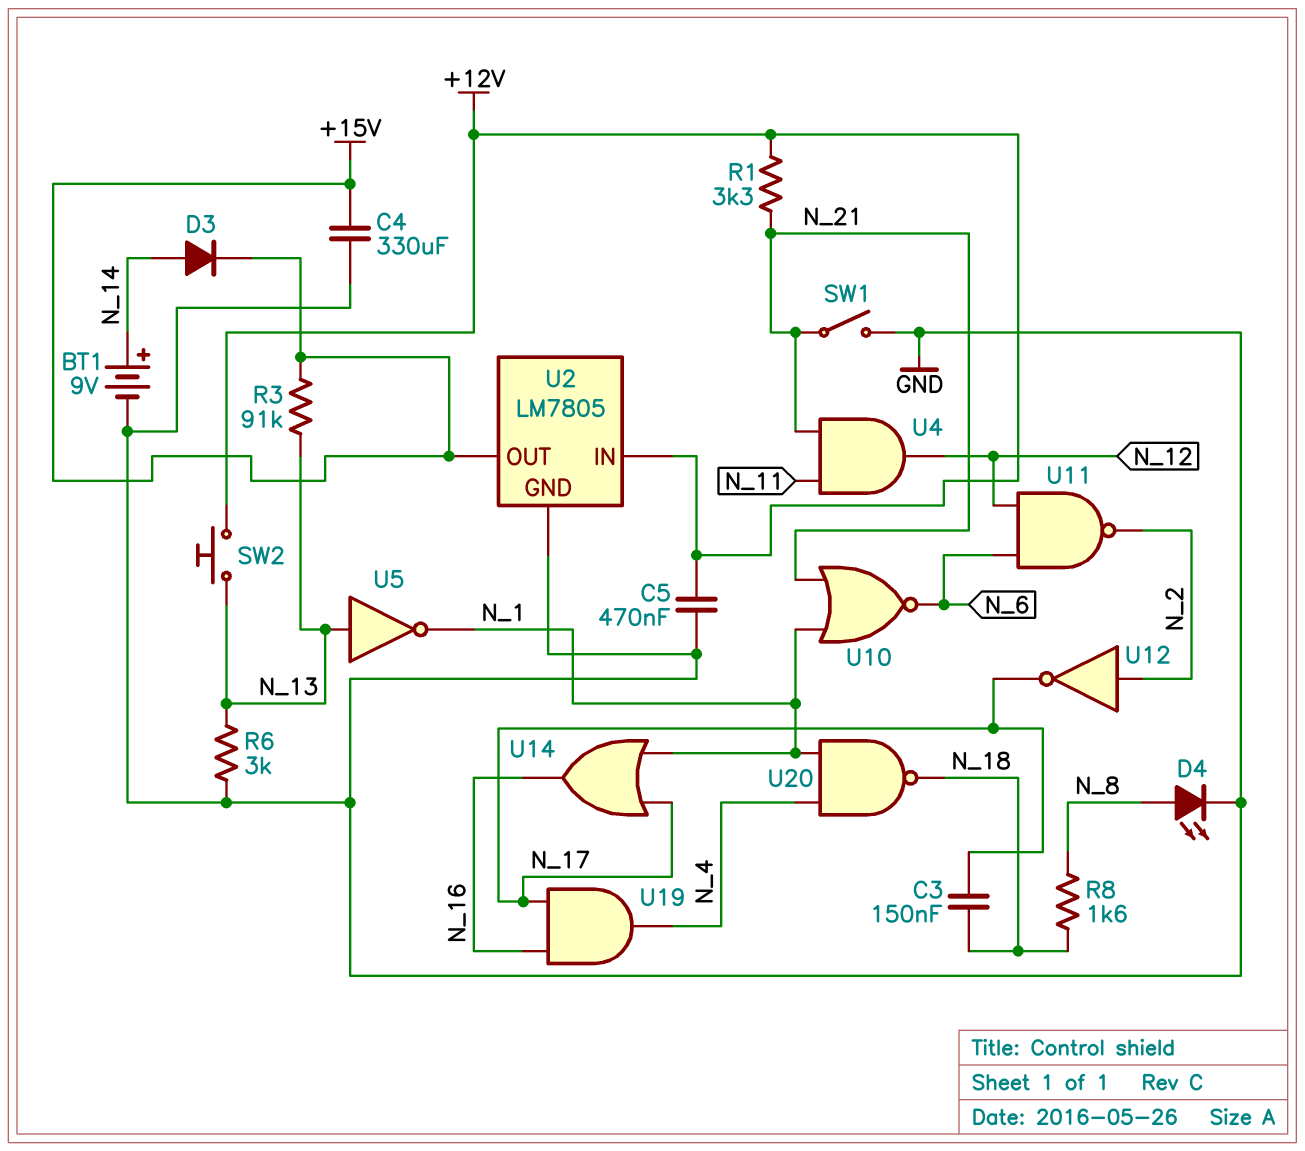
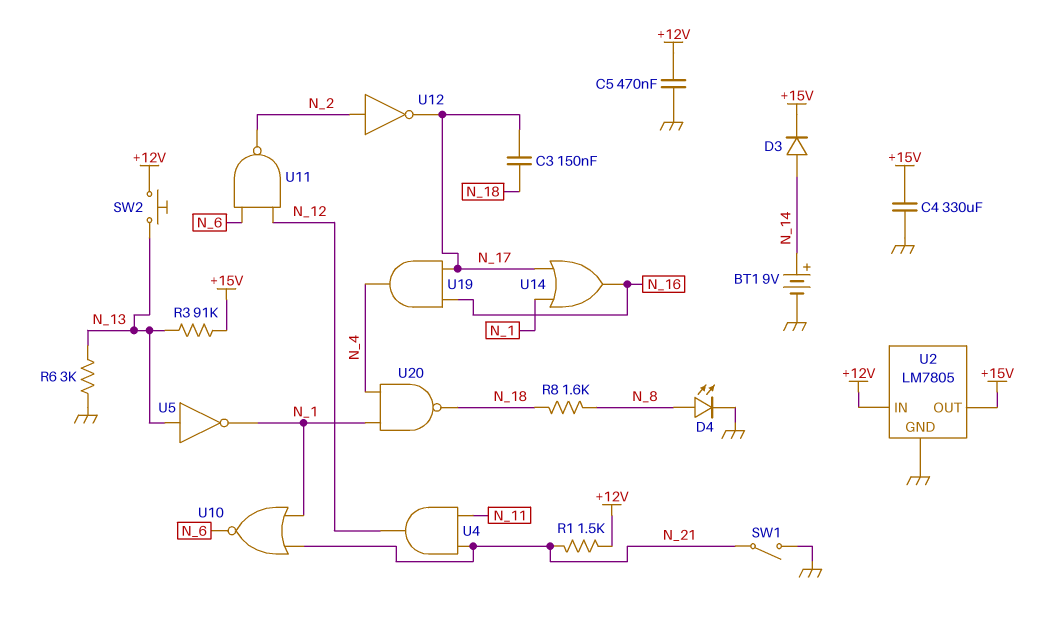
R1: 3.3k (+12V, N_21) -> 1.5k (+12V, N_21)

